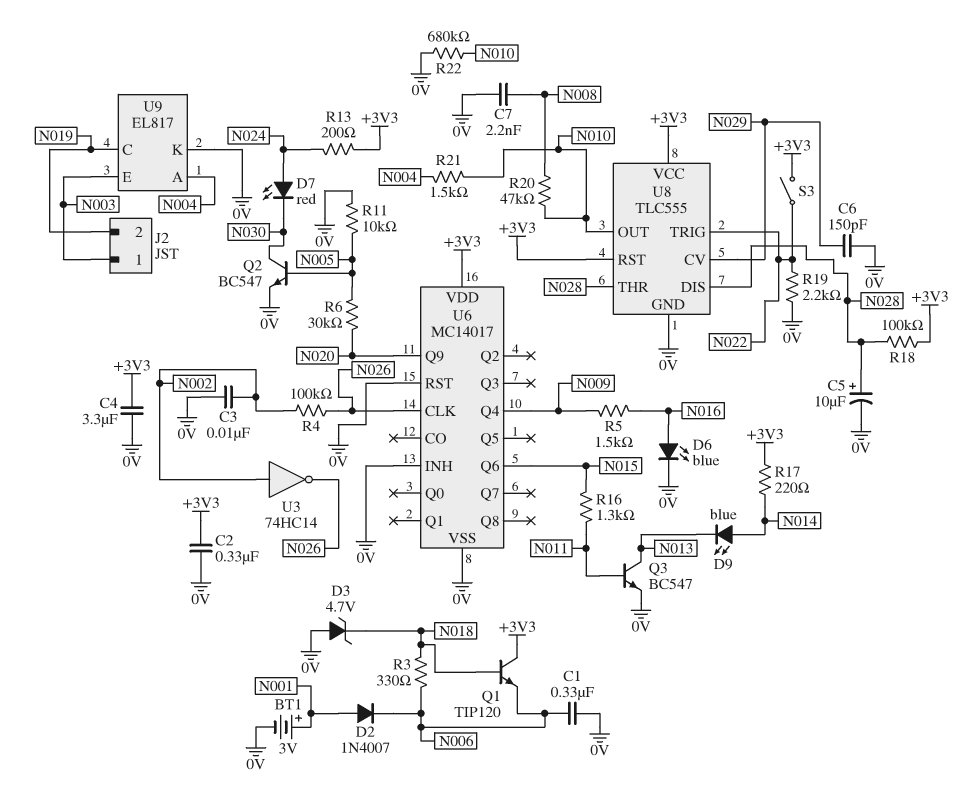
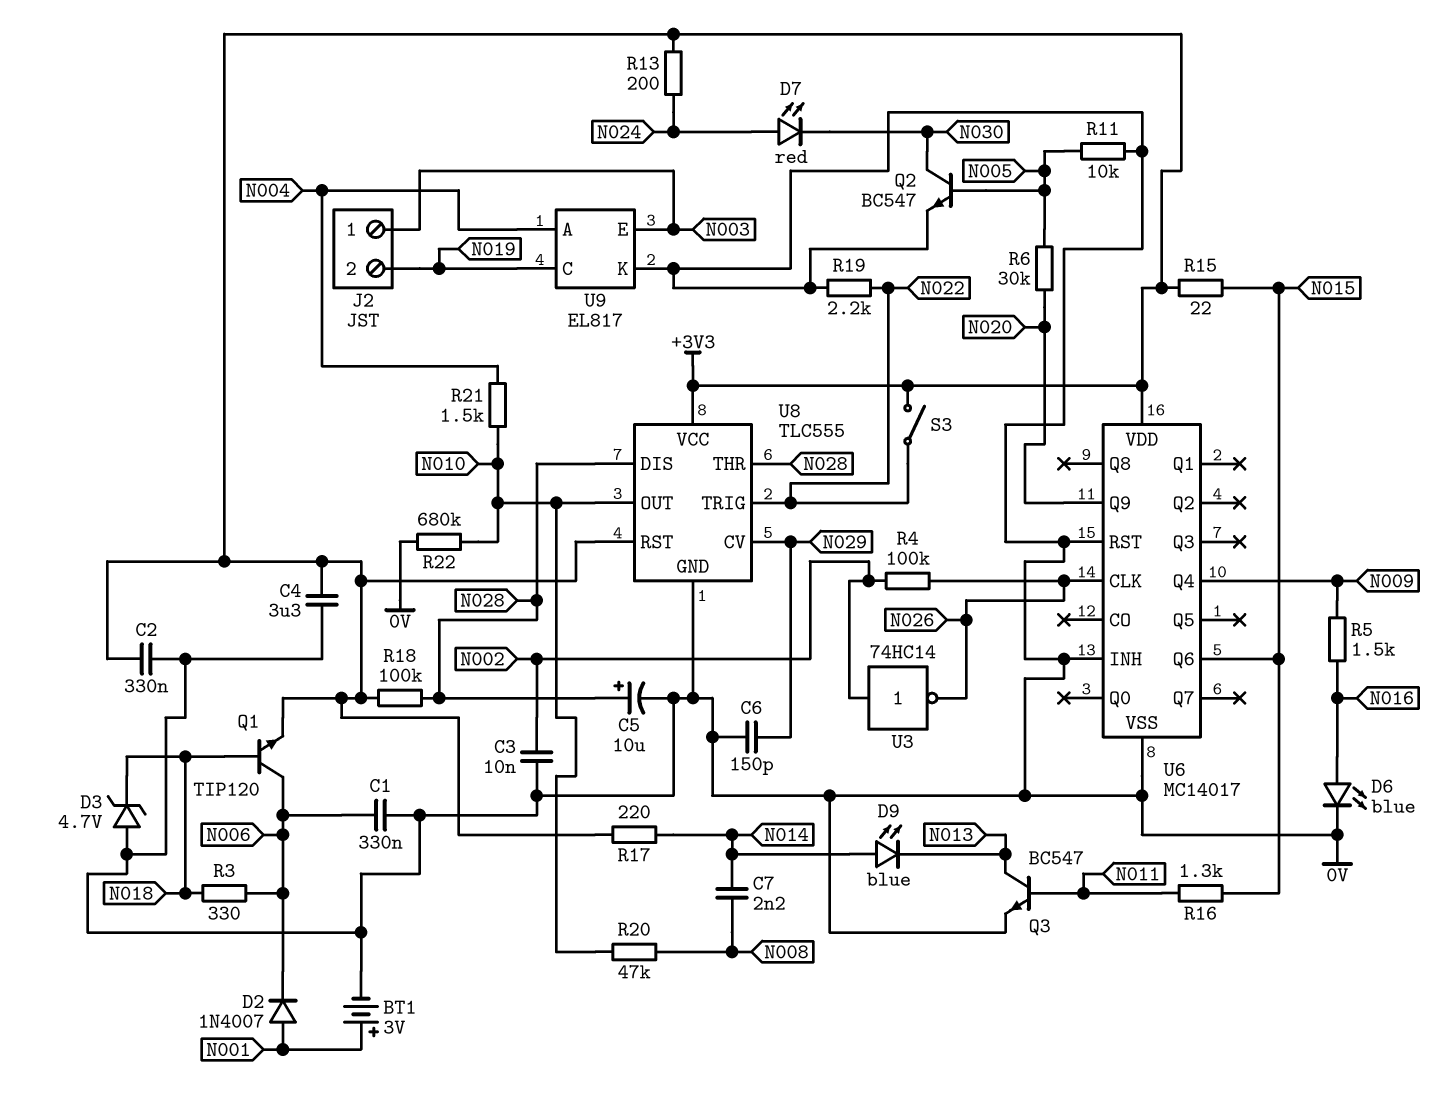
C7: 2.2nF (0V, N008) -> 2.2nF (N008, N014)
Q1: NPN TIP120 (B N018, C +3V3, E N006) -> NPN TIP120 (B N018, C N006, E +3V3)
R15: none -> 22 (+3V3, N015)

